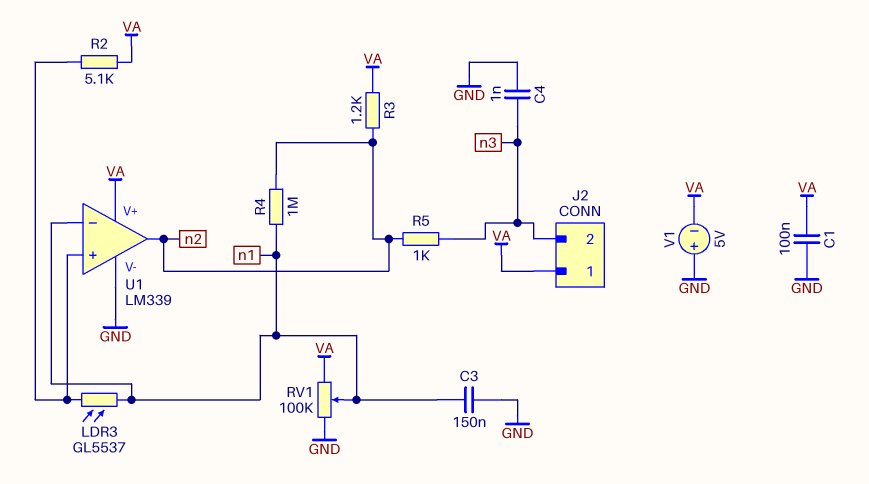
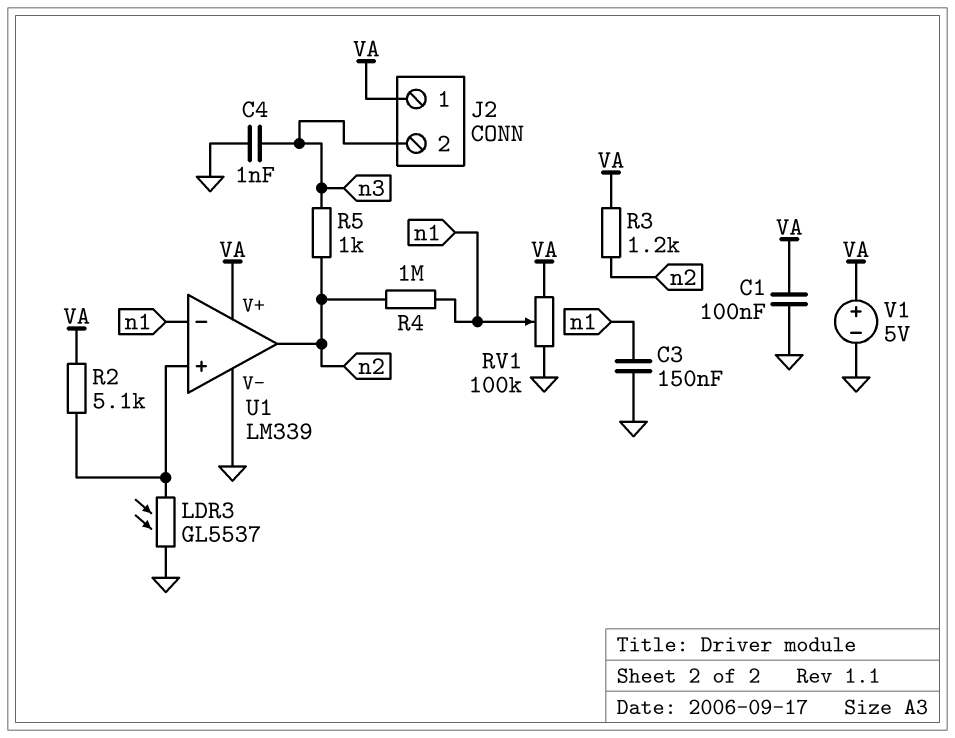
LDR3: GL5537 (U1/in+, n1) -> GL5537 (GND, U1/in+)
V1: 5V (plus GND, minus VA) -> 5V (plus VA, minus GND)

